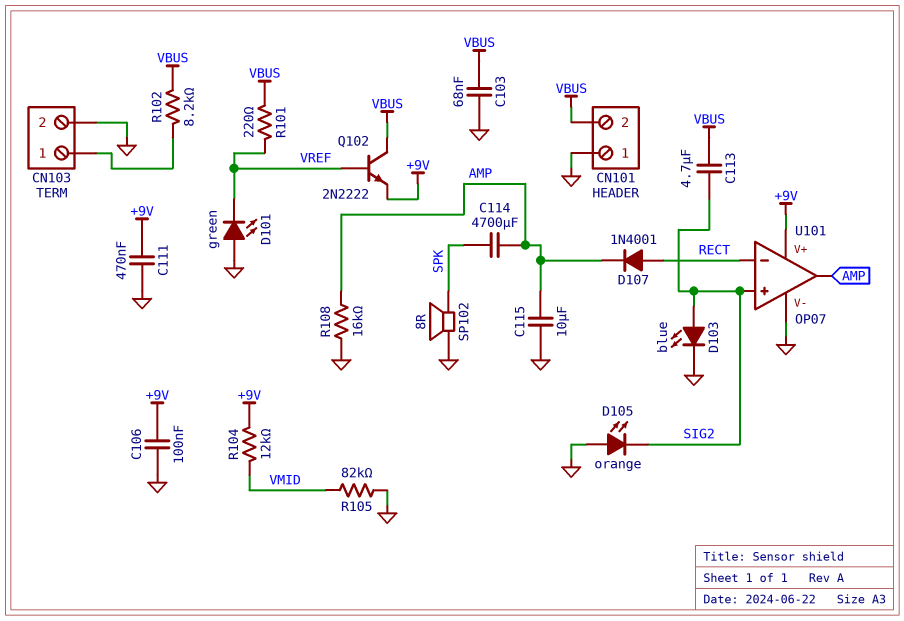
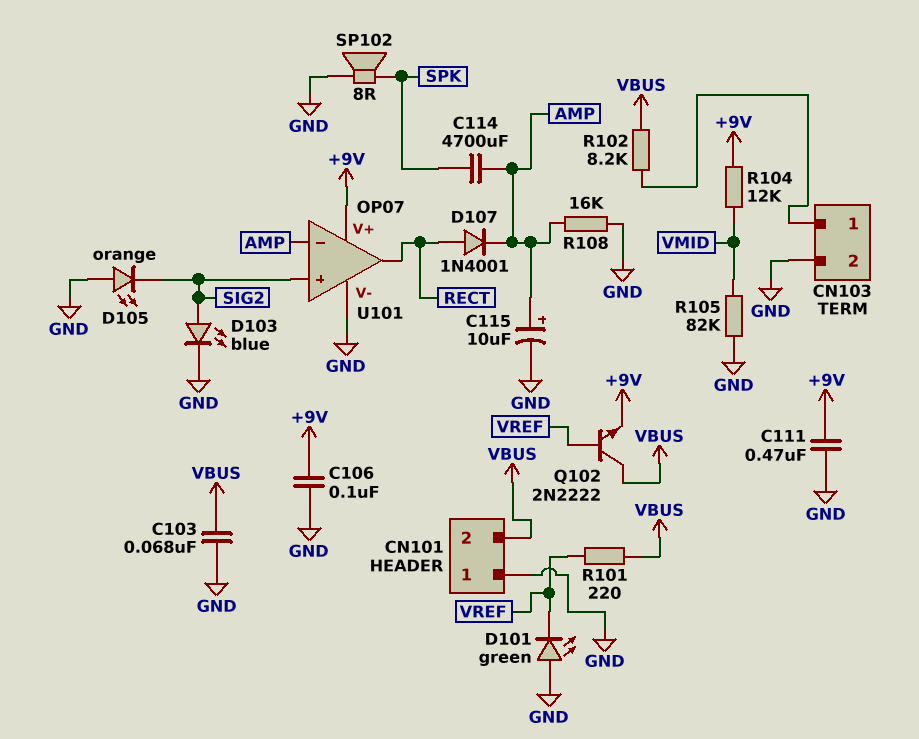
C113: 4.7uF (SIG2, VBUS) -> none
C115: 10uF (AMP, GND) -> 10uF (plus AMP, minus GND)
U101 pin in-: RECT -> AMP
U101 pin out: AMP -> RECT

